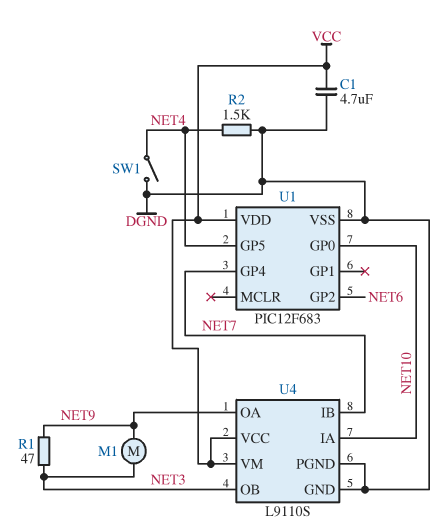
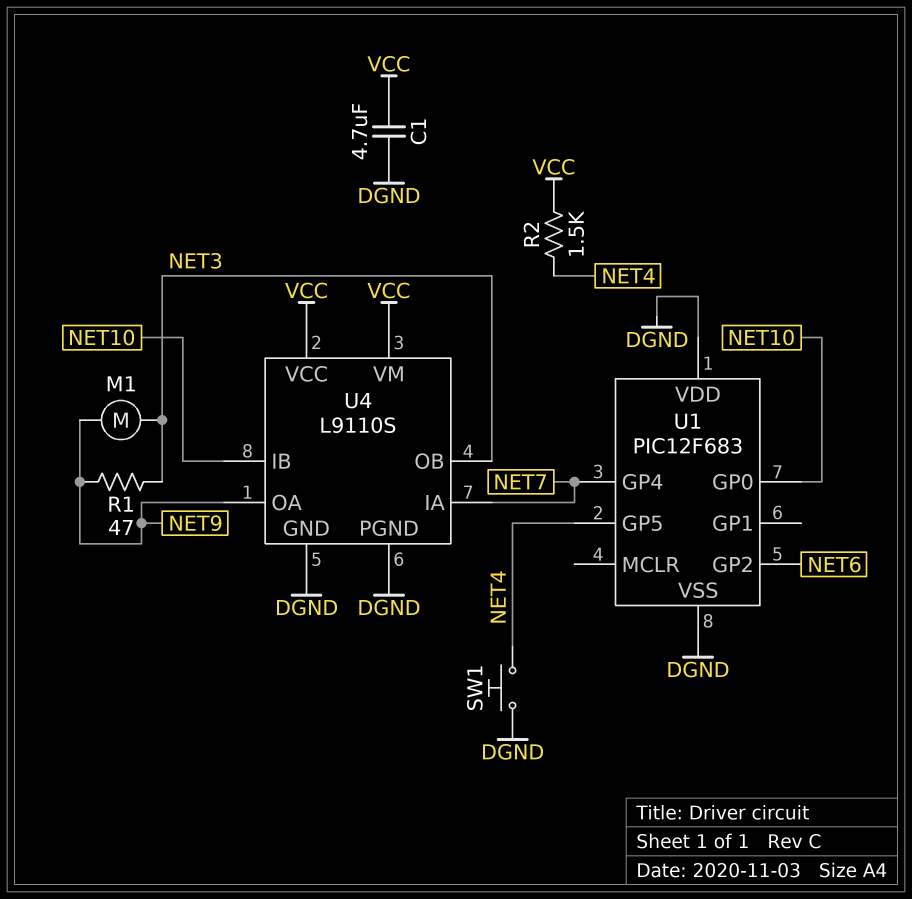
R2: 1.5k (DGND, NET4) -> 1.5k (NET4, VCC)
SW1: switch (DGND, NET4) -> button (DGND, NET4)
U1 pin VDD: VCC -> DGND
U4 pin IA: NET10 -> NET7
U4 pin IB: NET7 -> NET10

